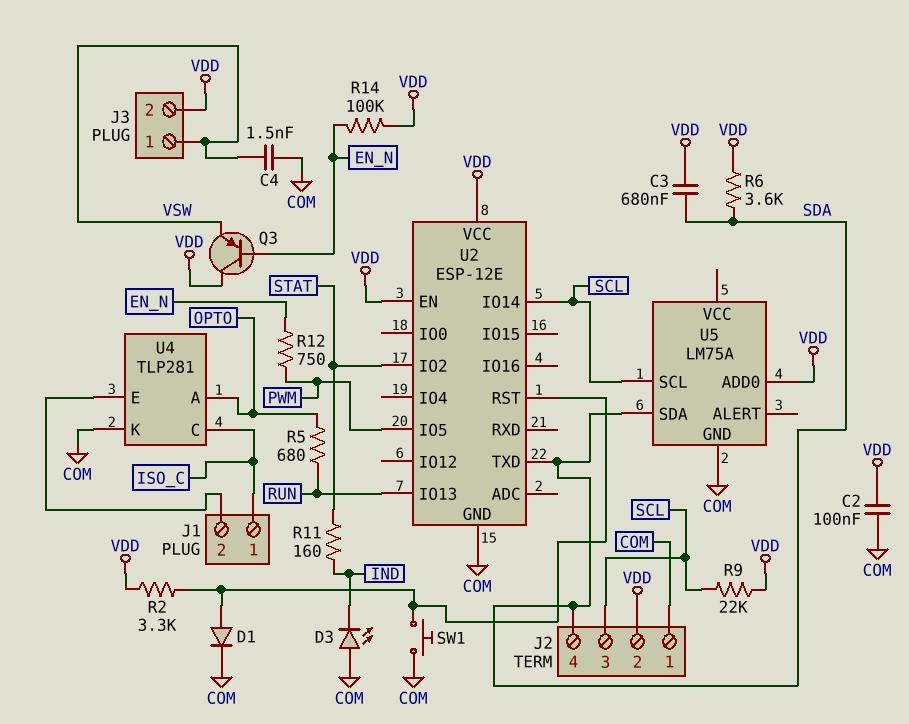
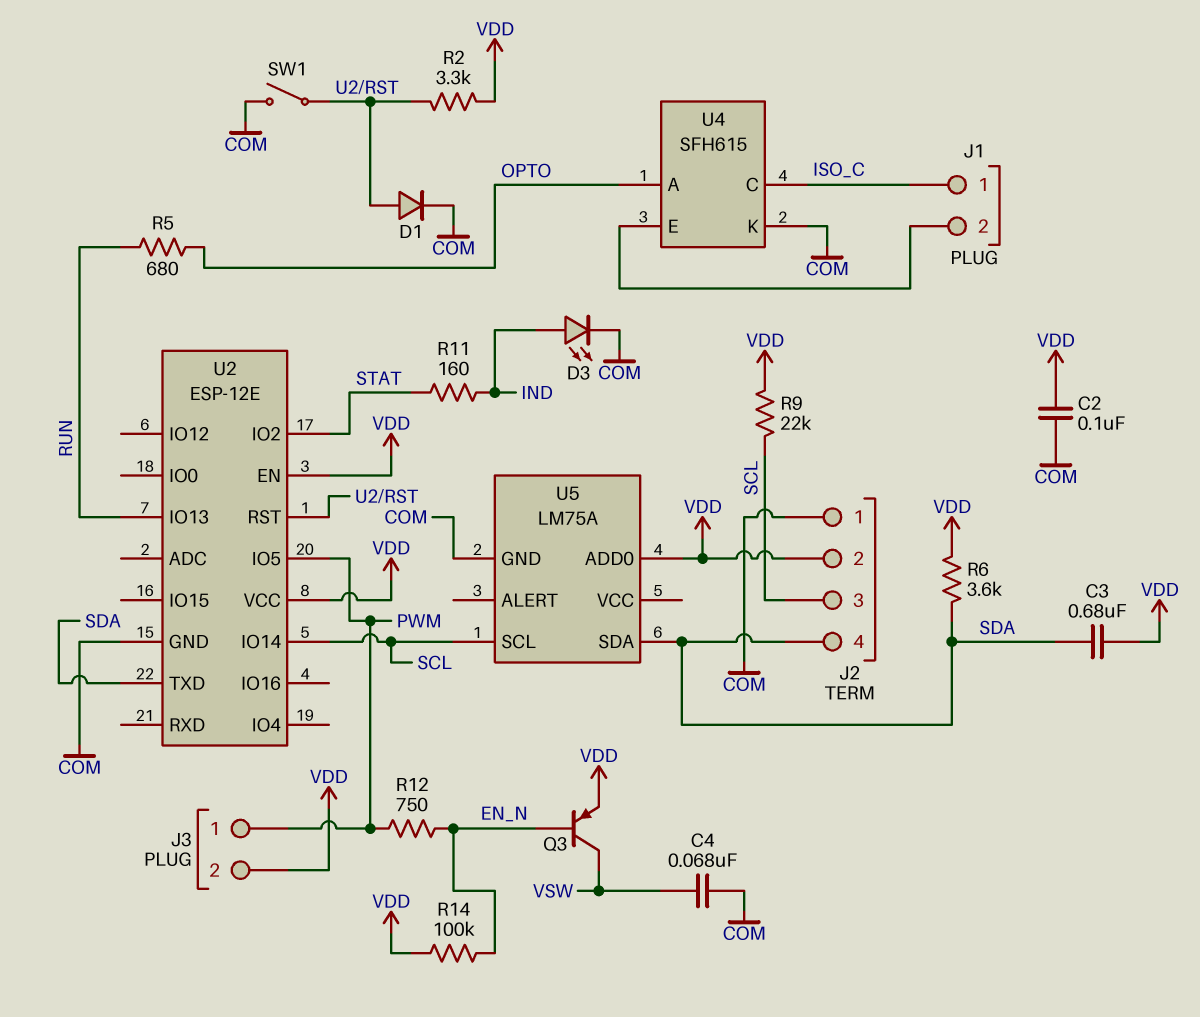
C4: 1.5nF (COM, VSW) -> 68nF (COM, VSW)
D3: LED (A COM, K IND) -> LED (A IND, K COM)
J3 pin 1: VSW -> PWM
Q3: PNP (B EN_N, C VDD, E VSW) -> PNP (B EN_N, C VSW, E VDD)
SW1: button (COM, U2/RST) -> switch (COM, U2/RST)
U4: TLP281 -> SFH615

